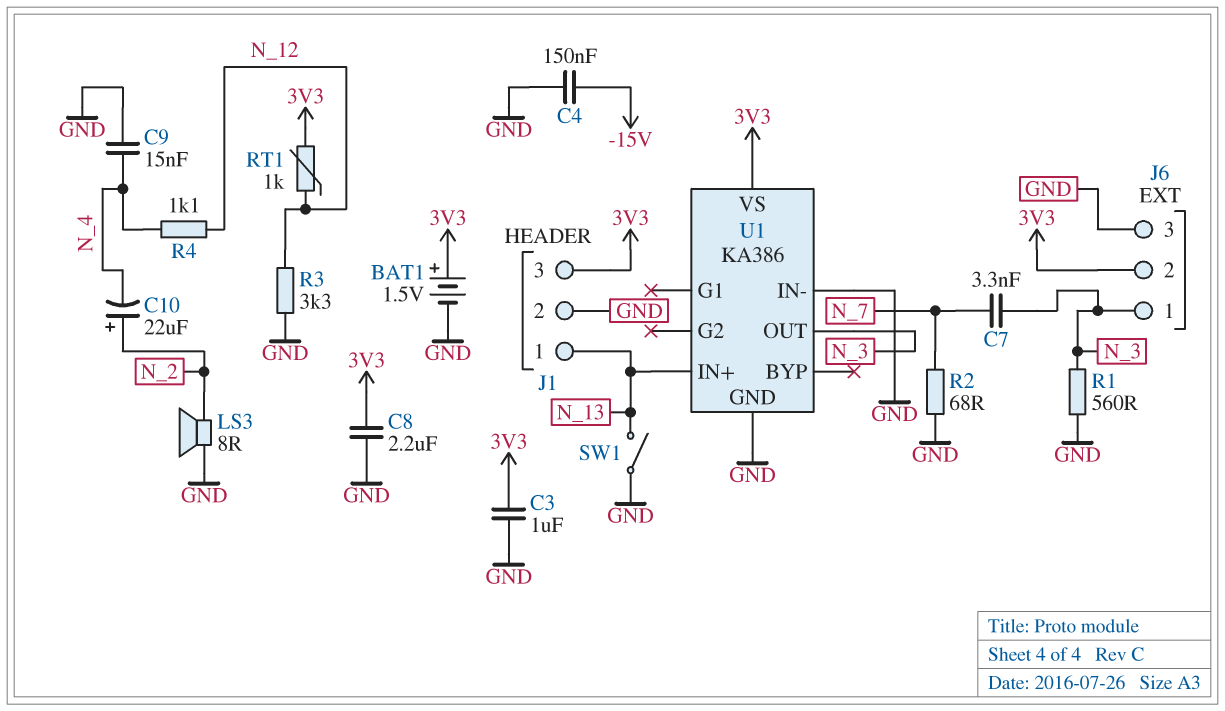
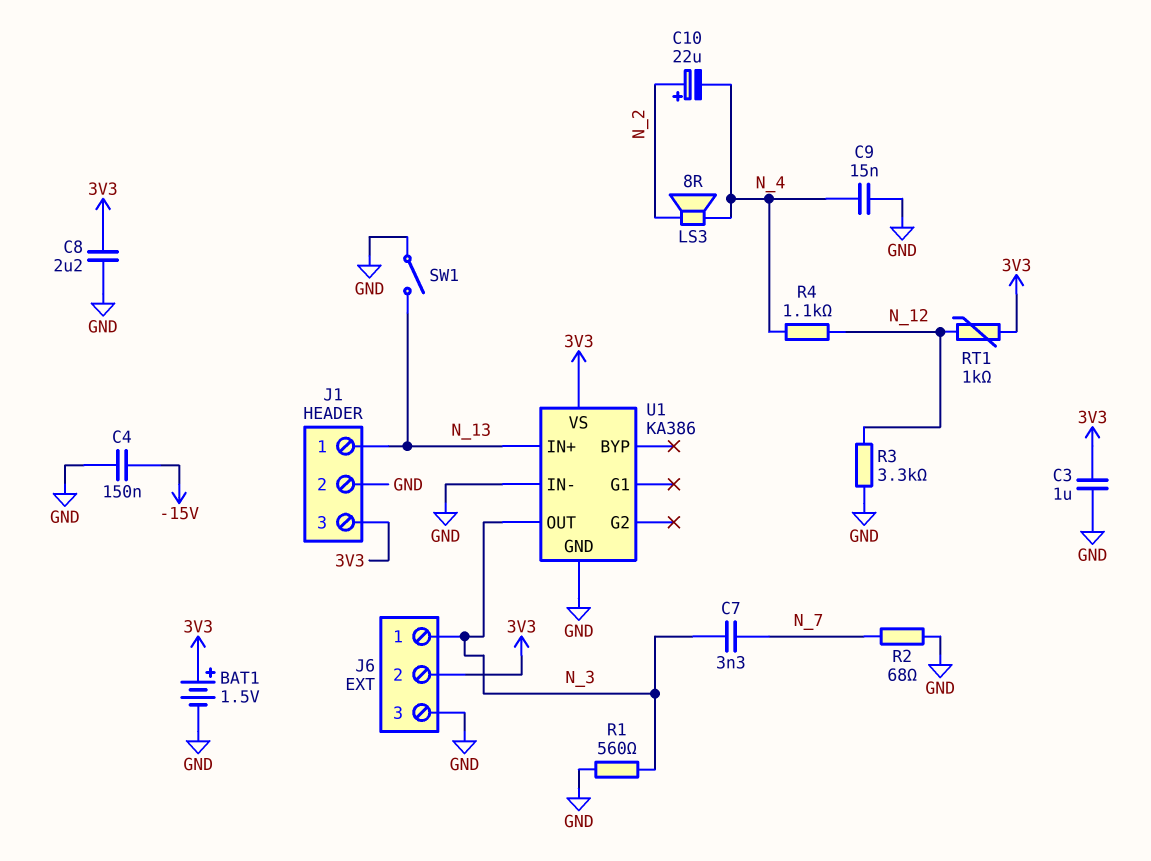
LS3: speaker 8R (GND, N_2) -> speaker 8R (N_2, N_4)

